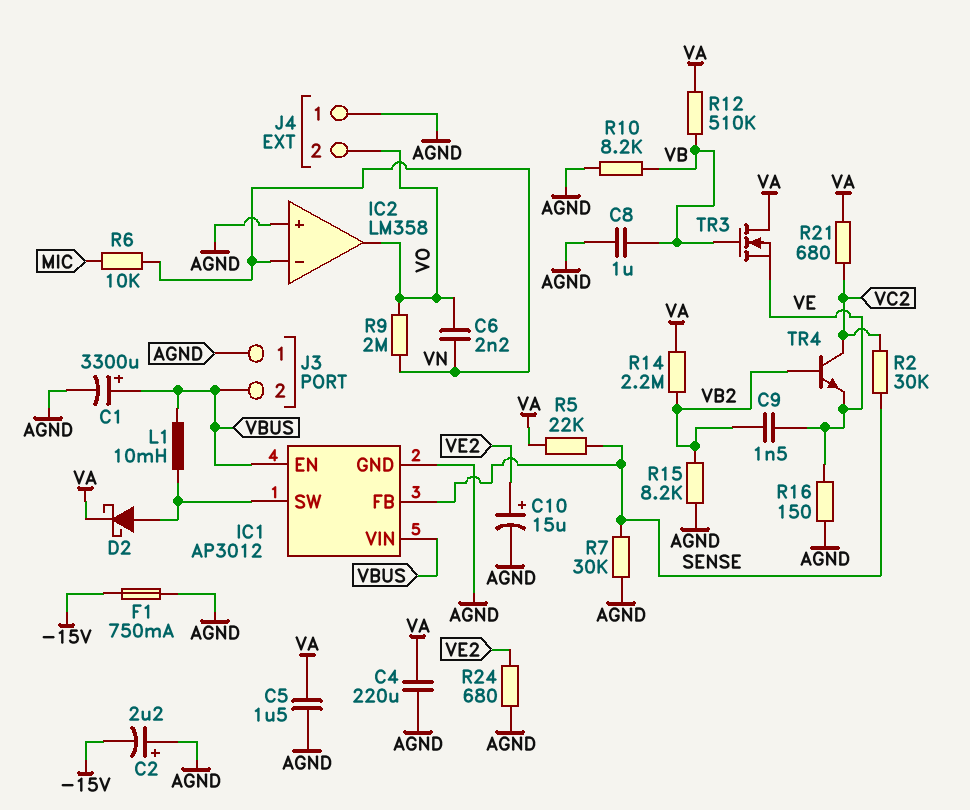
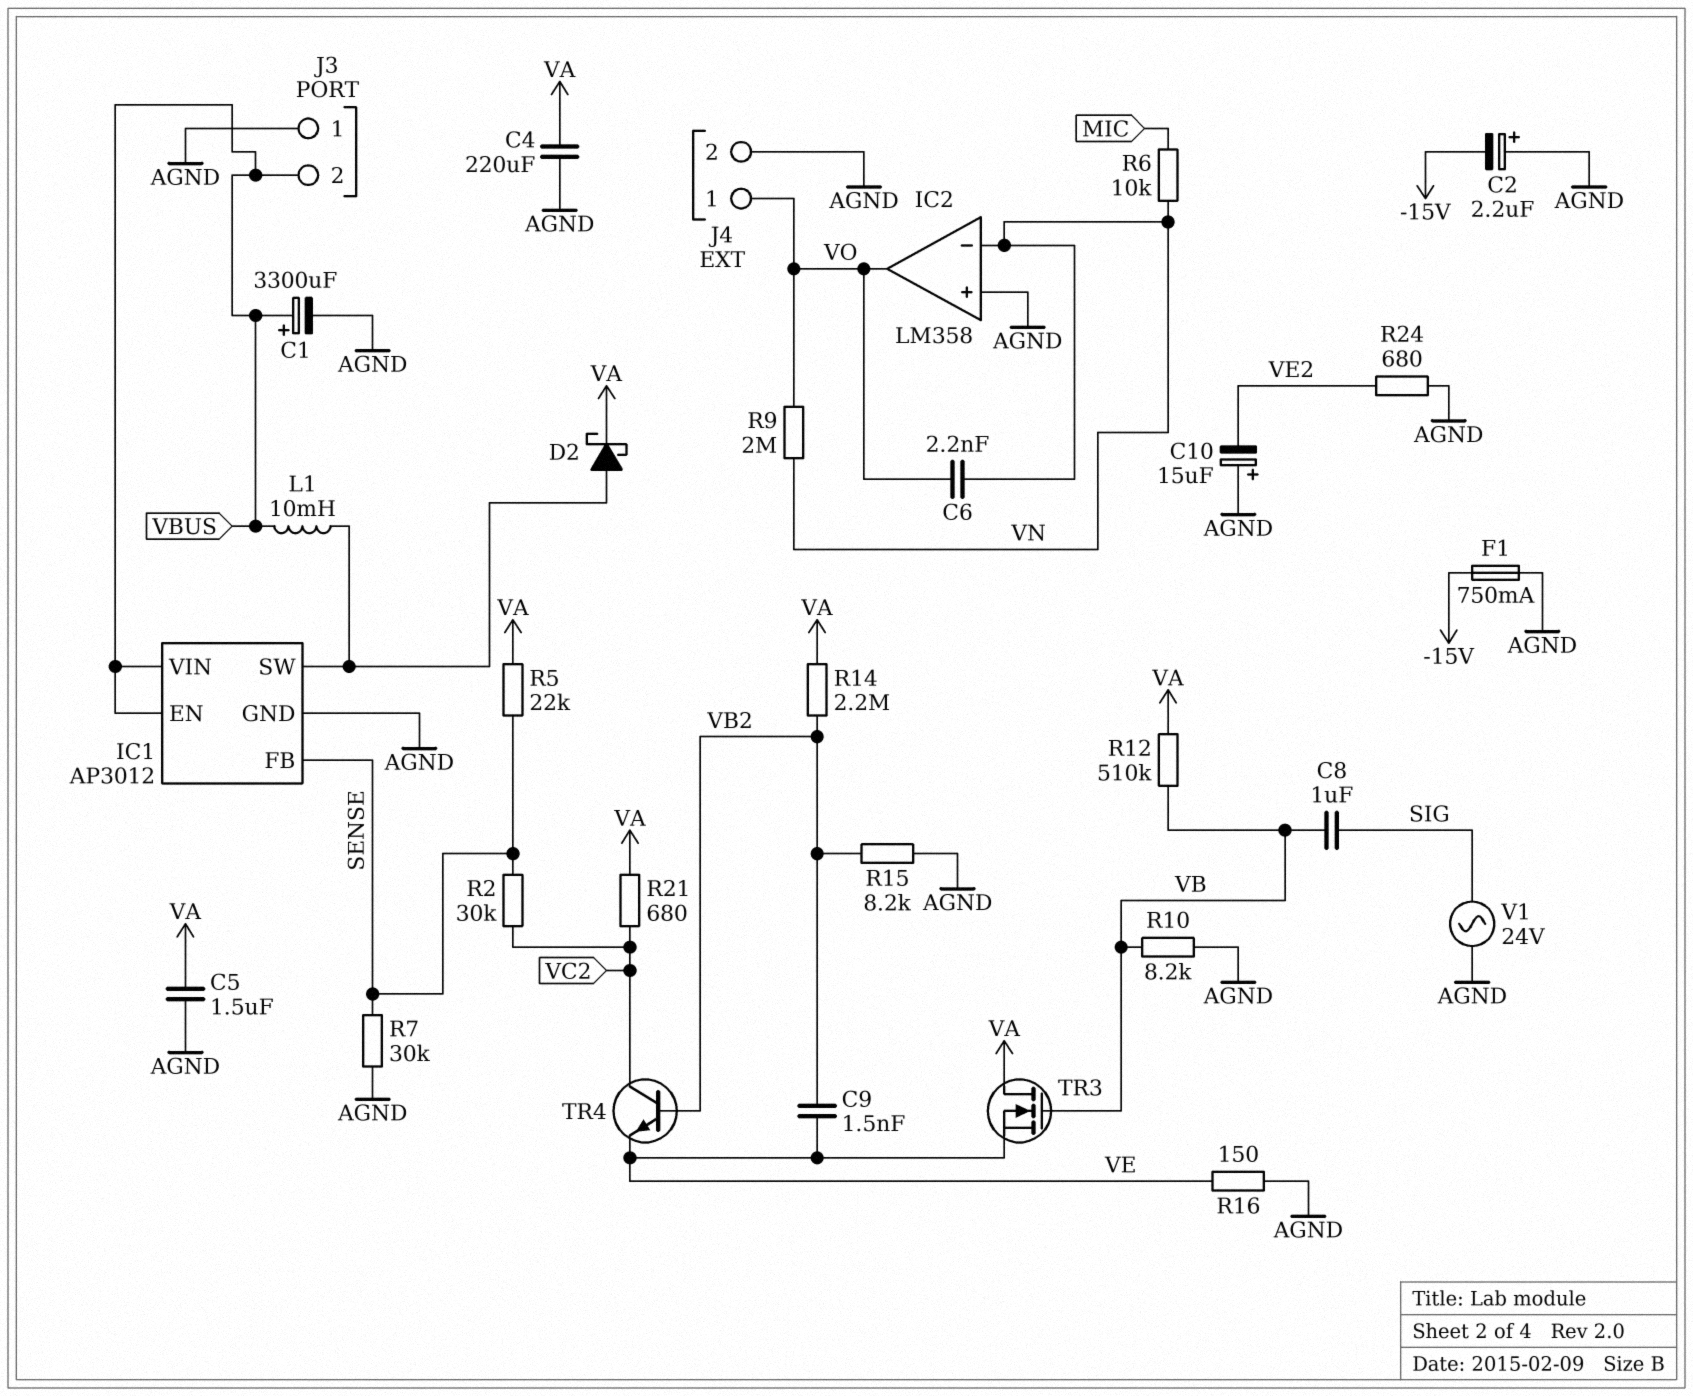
C8: 1uF (AGND, VB) -> 1uF (SIG, VB)
C10: 15uF (plus VE2, minus AGND) -> 15uF (plus AGND, minus VE2)
J4 pin 1: AGND -> VO
J4 pin 2: VO -> AGND
V1: none -> AC 24V (AGND, SIG)

